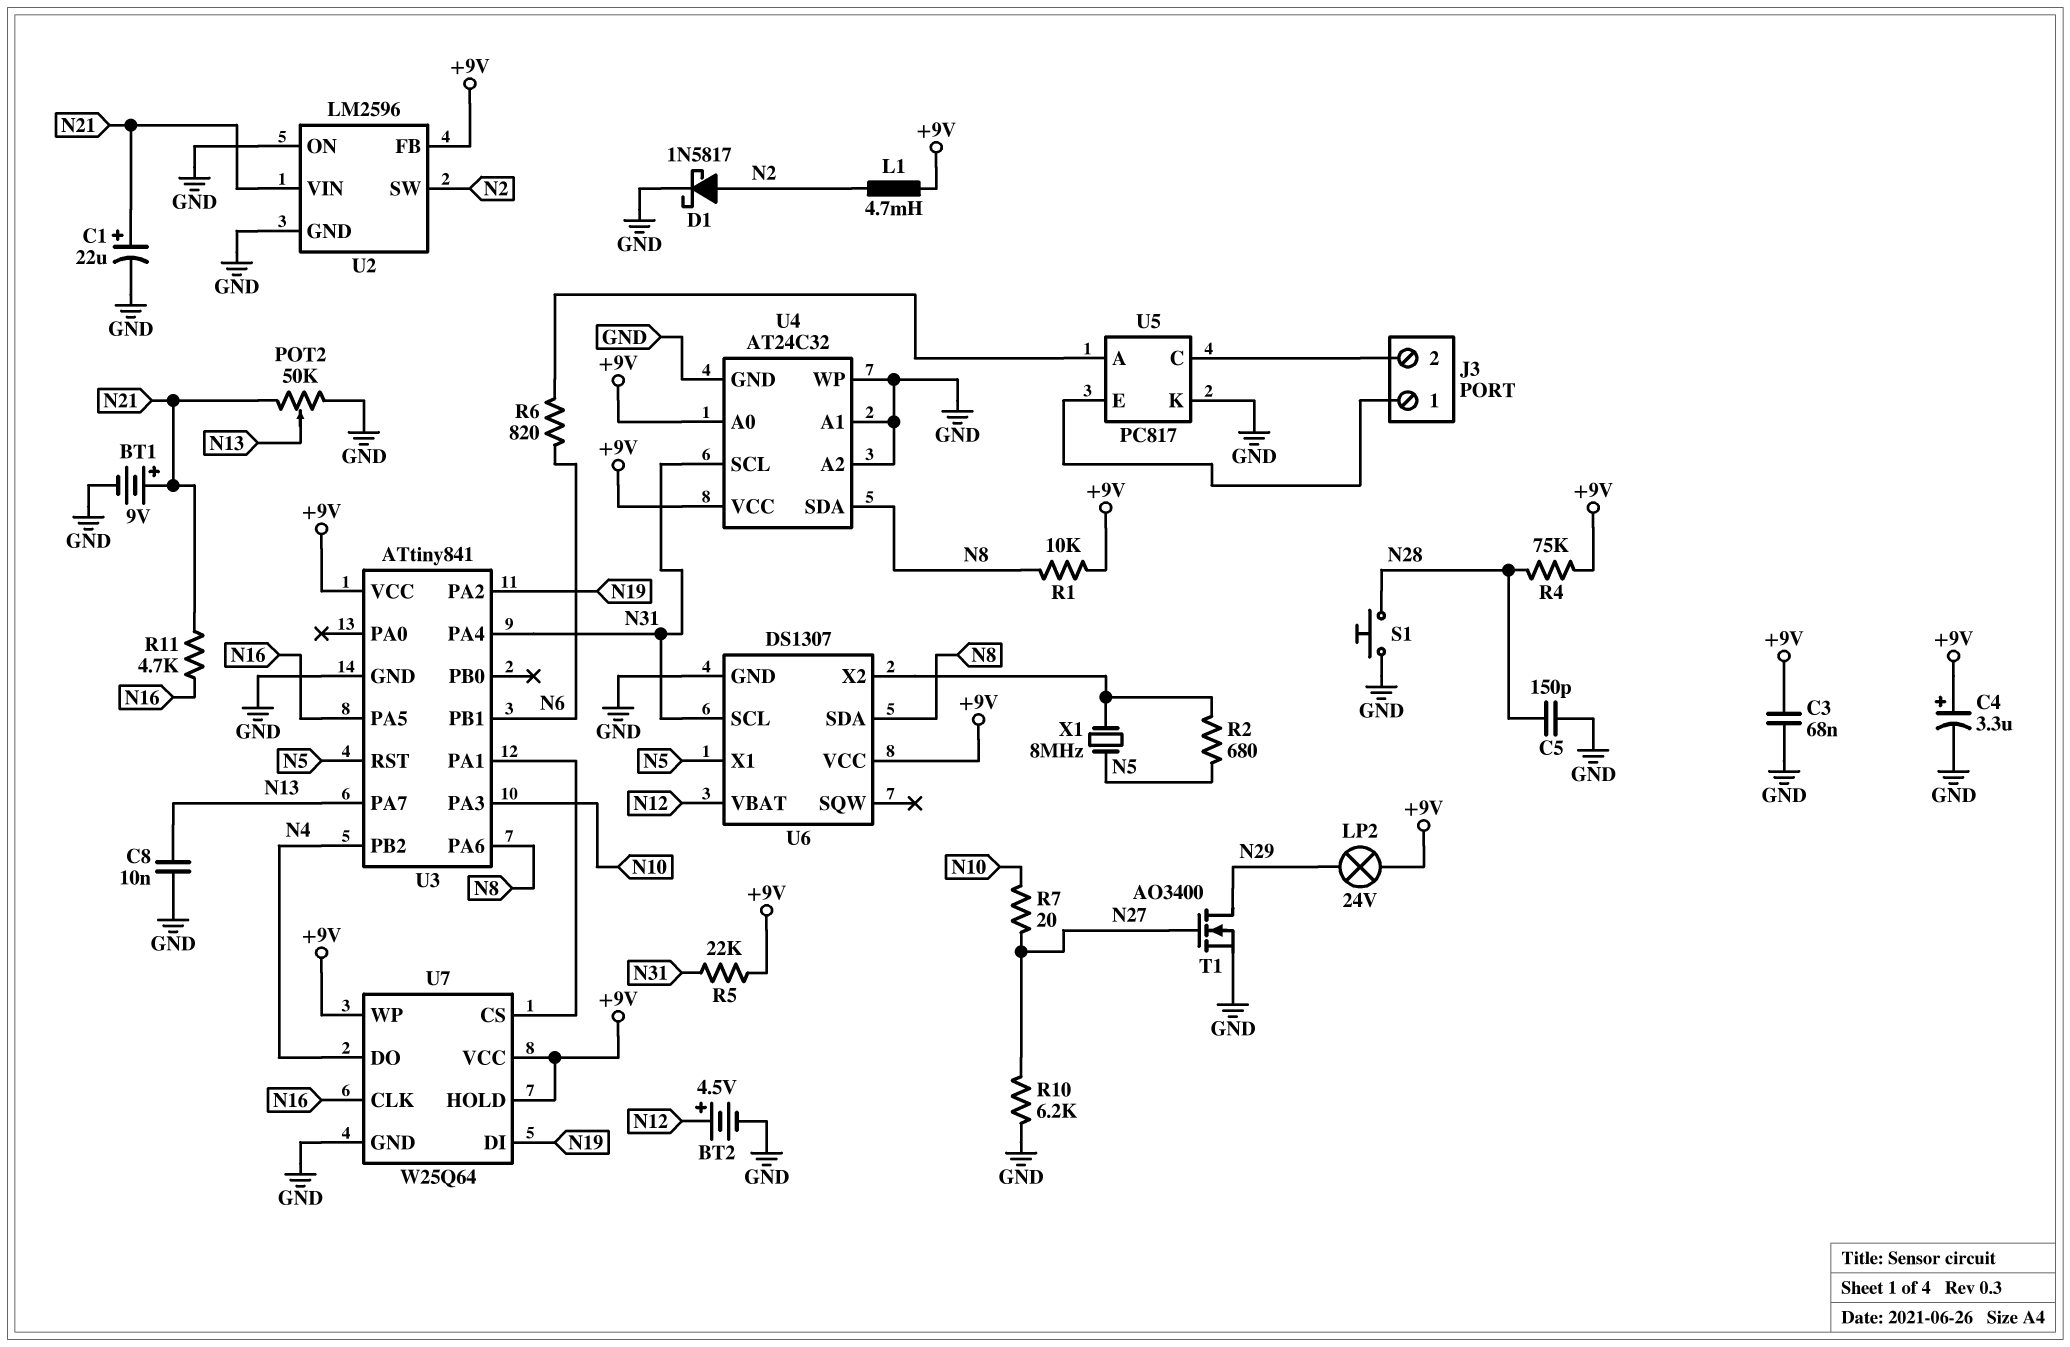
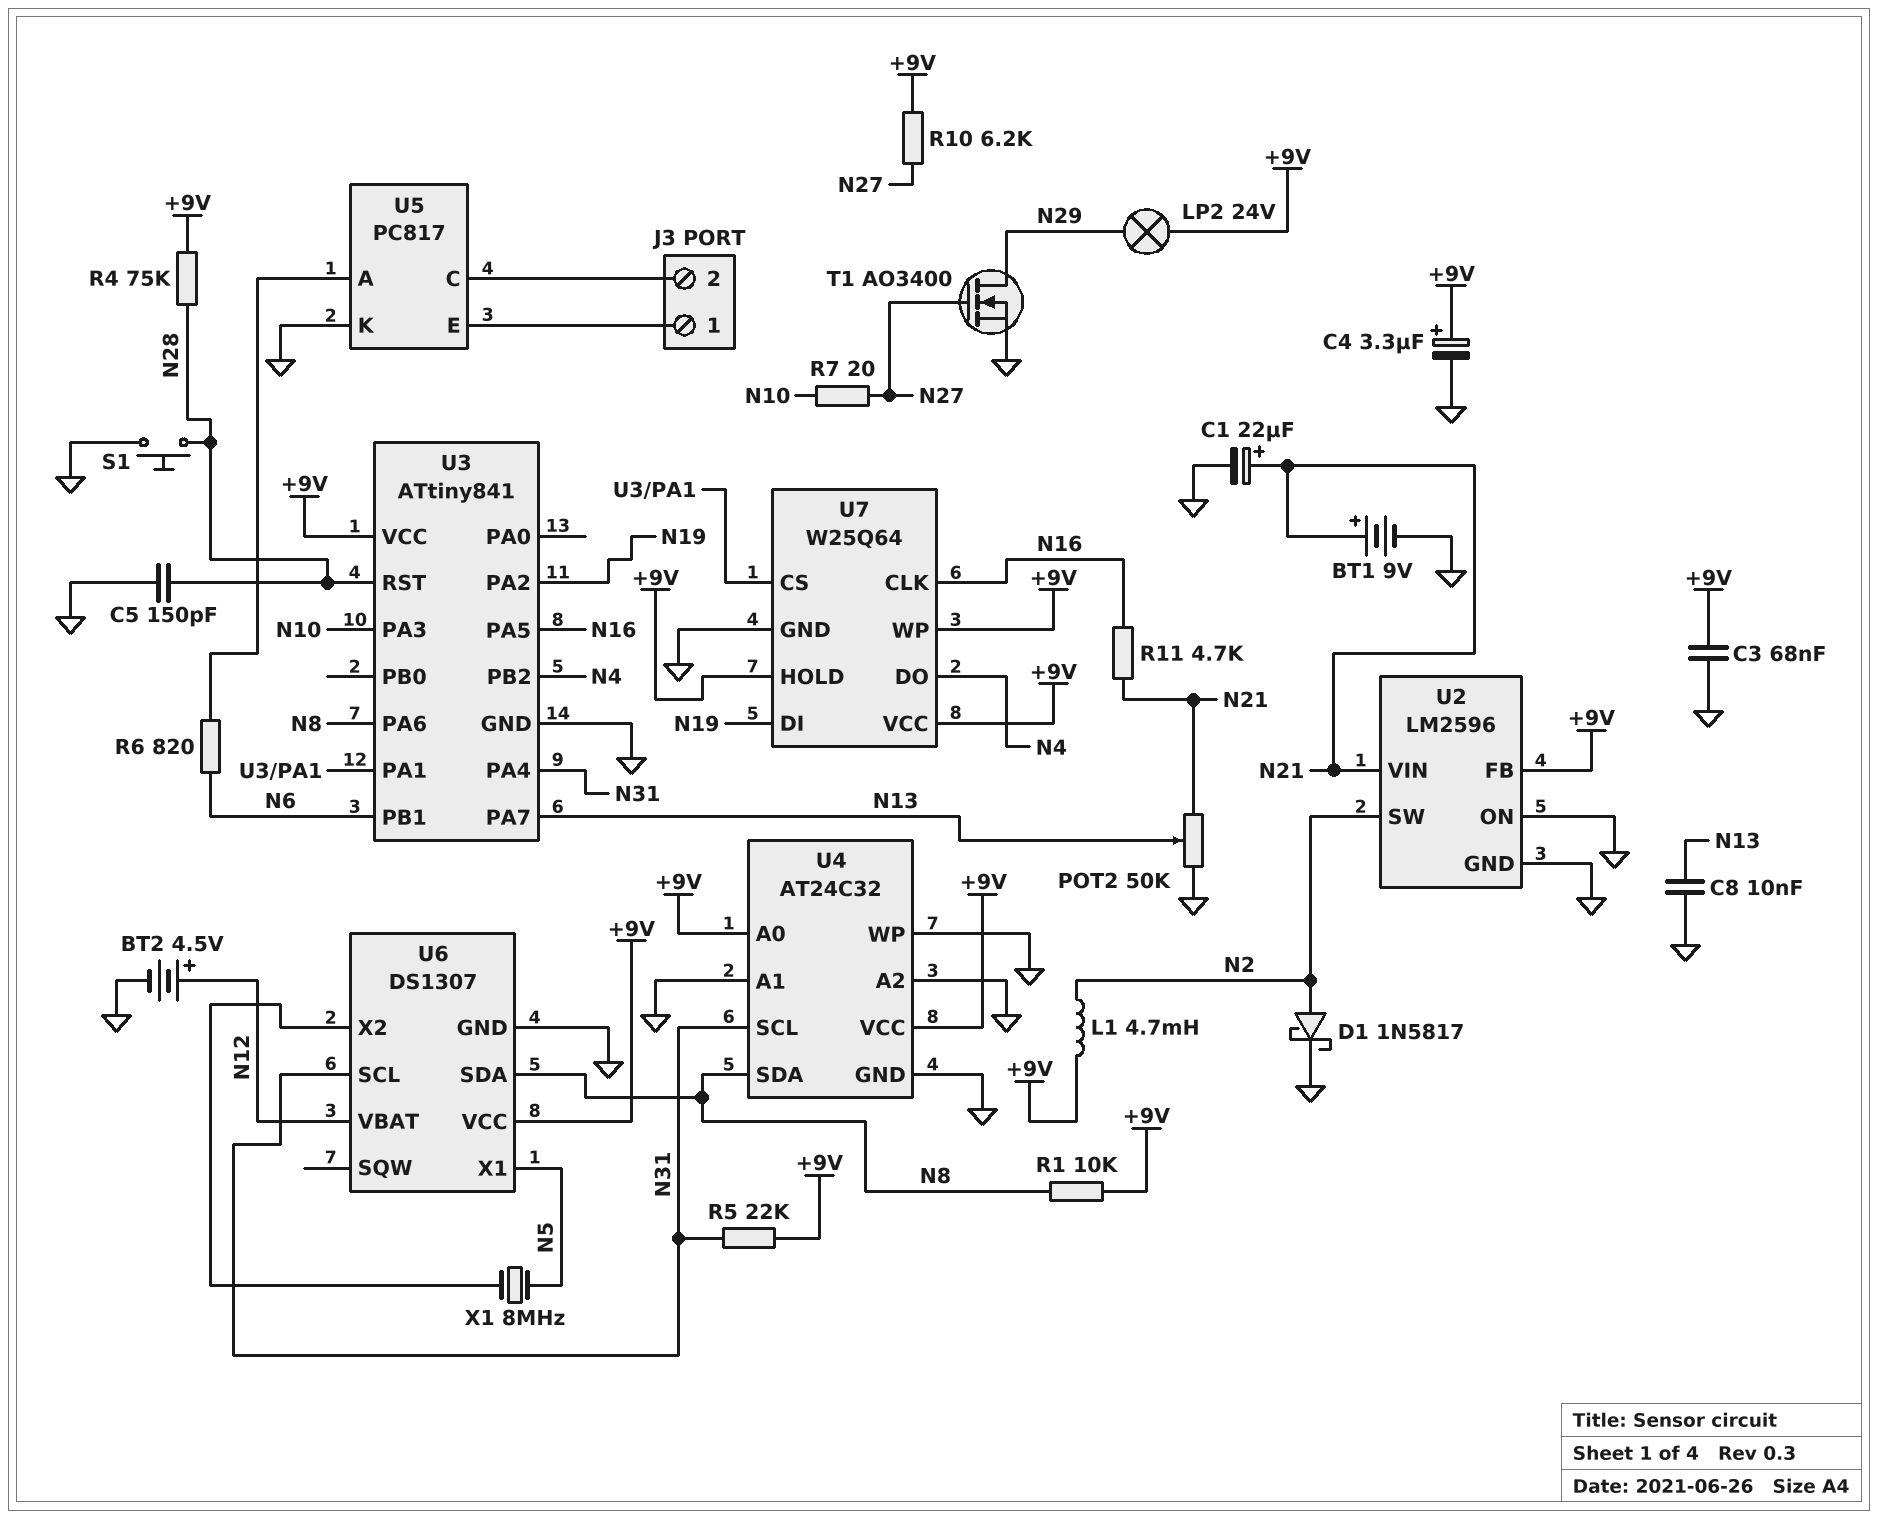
R2: 680 (N5, U6/X2) -> none
R10: 6.2k (GND, N27) -> 6.2k (+9V, N27)
U3 pin RST: N5 -> N28

